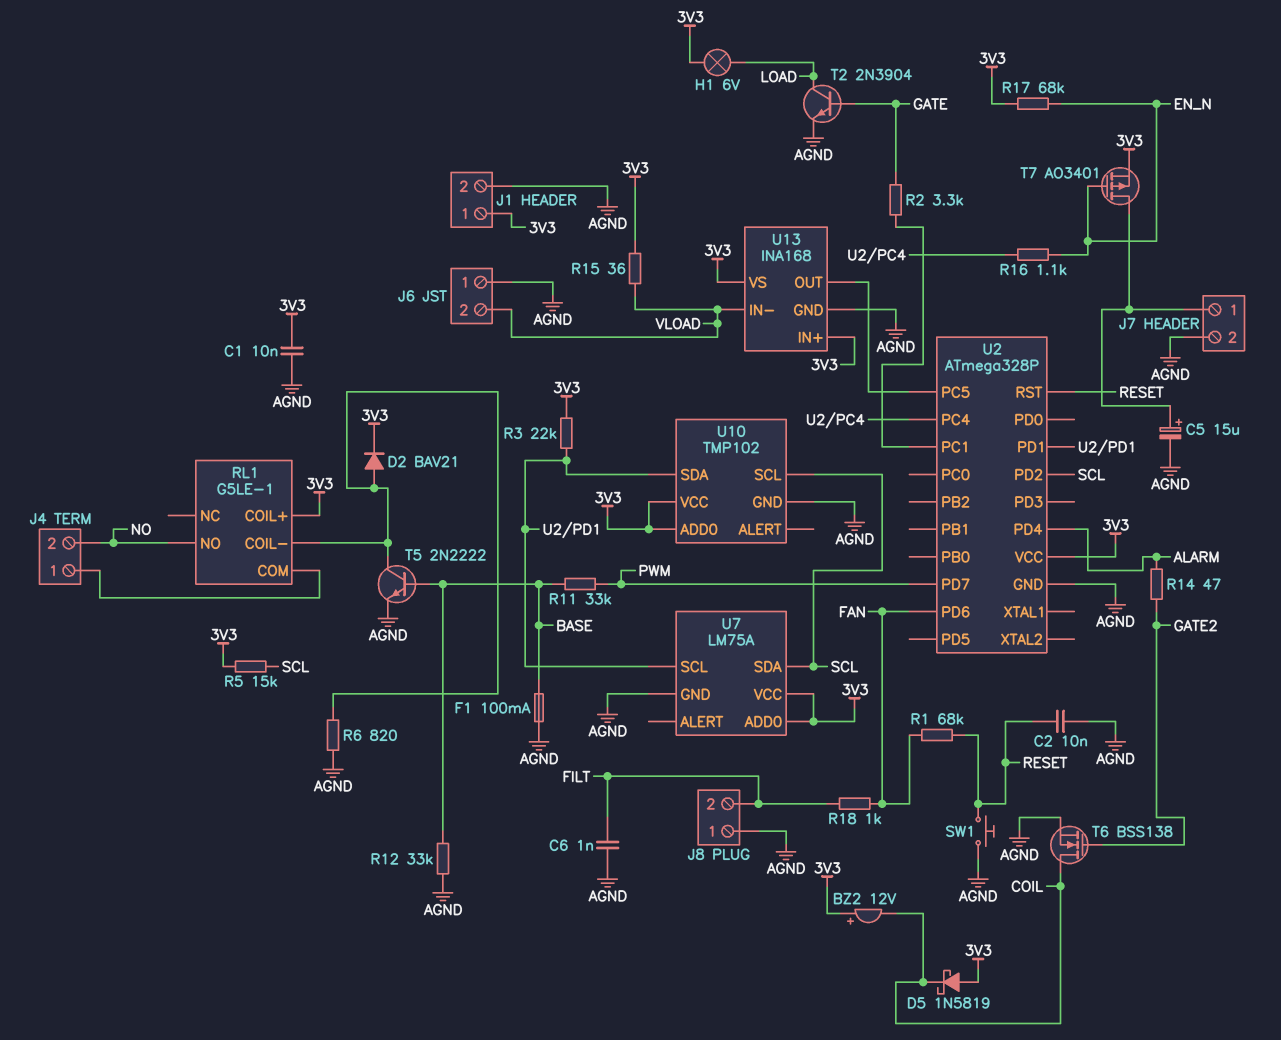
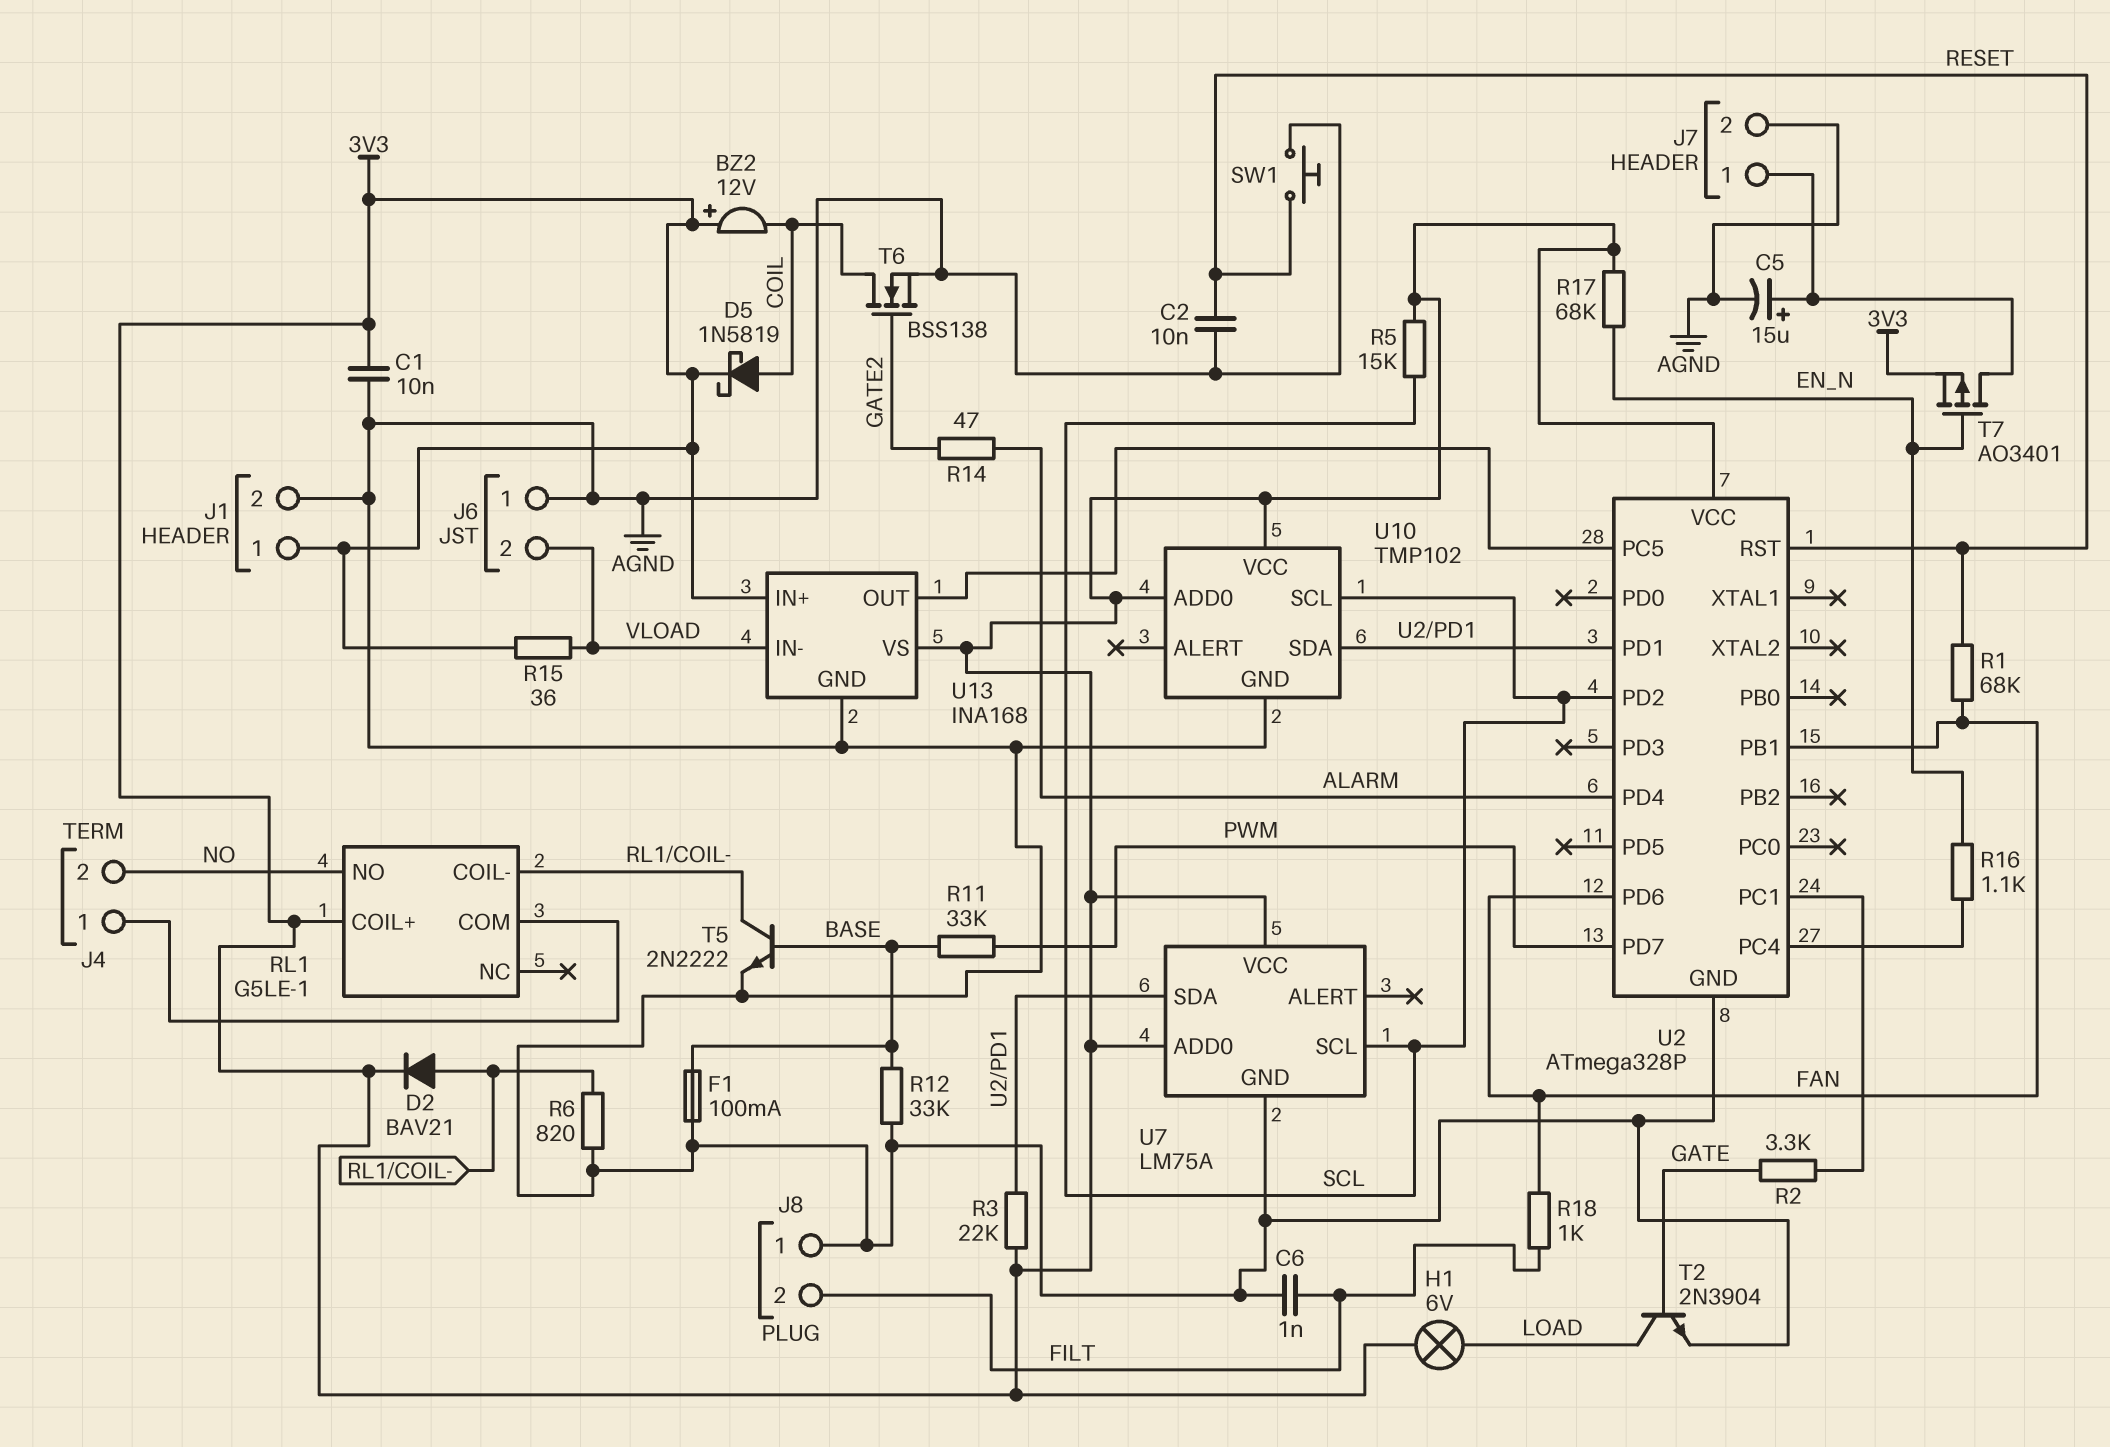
D5: schottky 1N5819 (A 3V3, K COIL) -> schottky 1N5819 (A COIL, K 3V3)
U2 pin PB1: none -> FAN
U7 pin SCL: U2/PD1 -> SCL
U7 pin SDA: SCL -> U2/PD1

